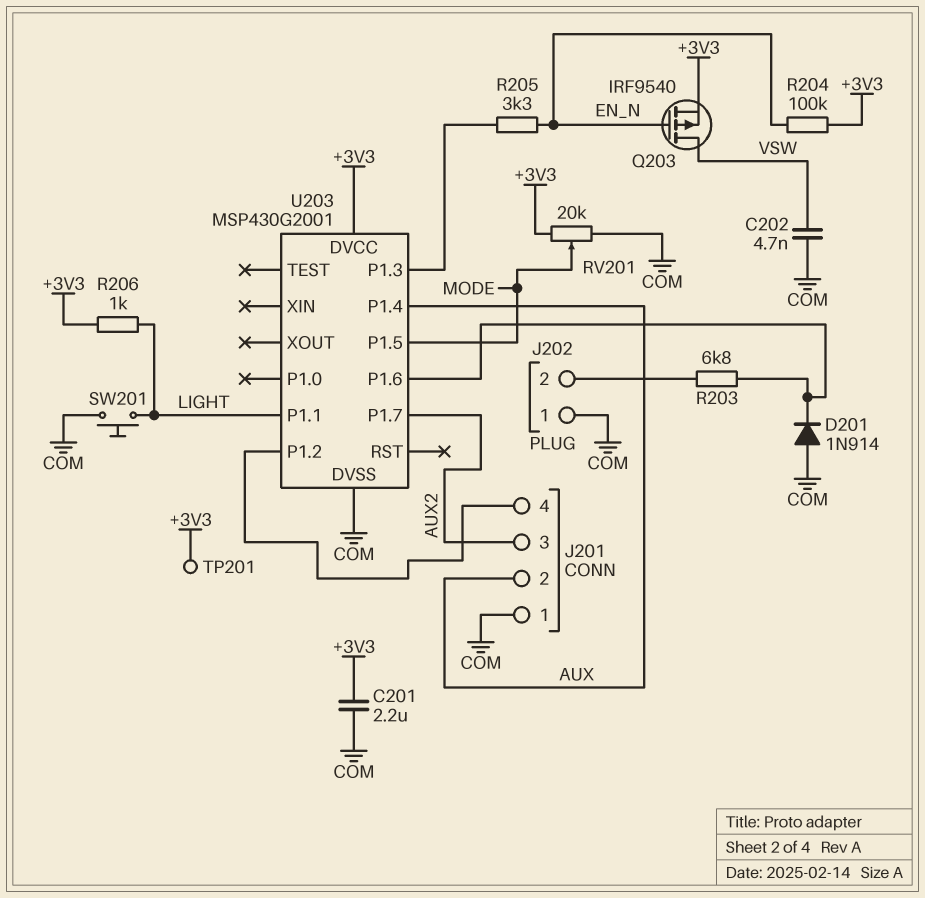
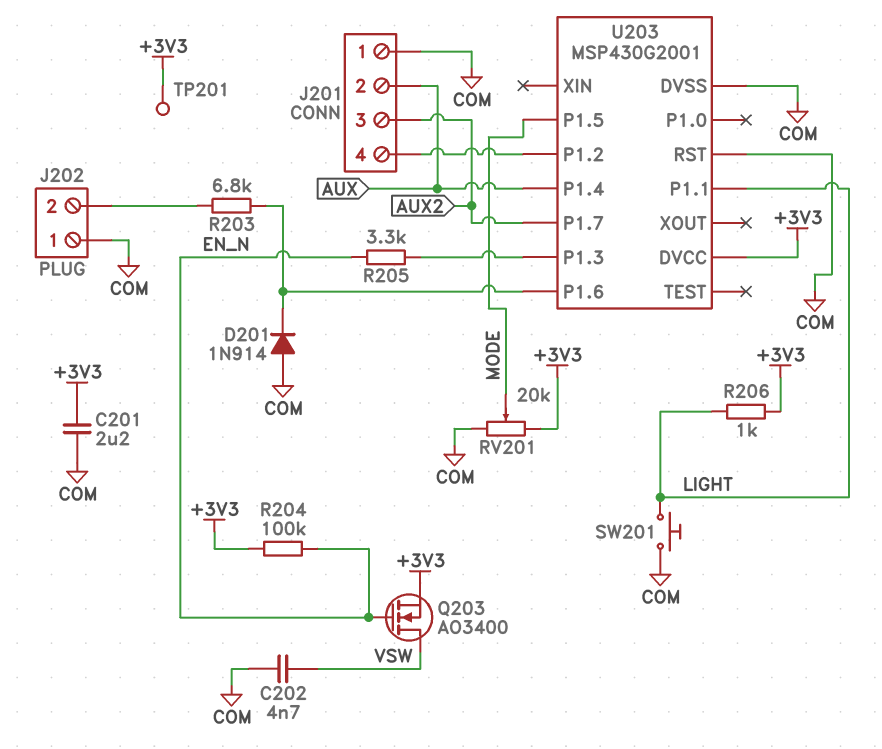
Q203: PMOS IRF9540 (G EN_N, D VSW, S +3V3) -> NMOS AO3400 (G EN_N, D VSW, S +3V3)
U203 pin RST: none -> COM

